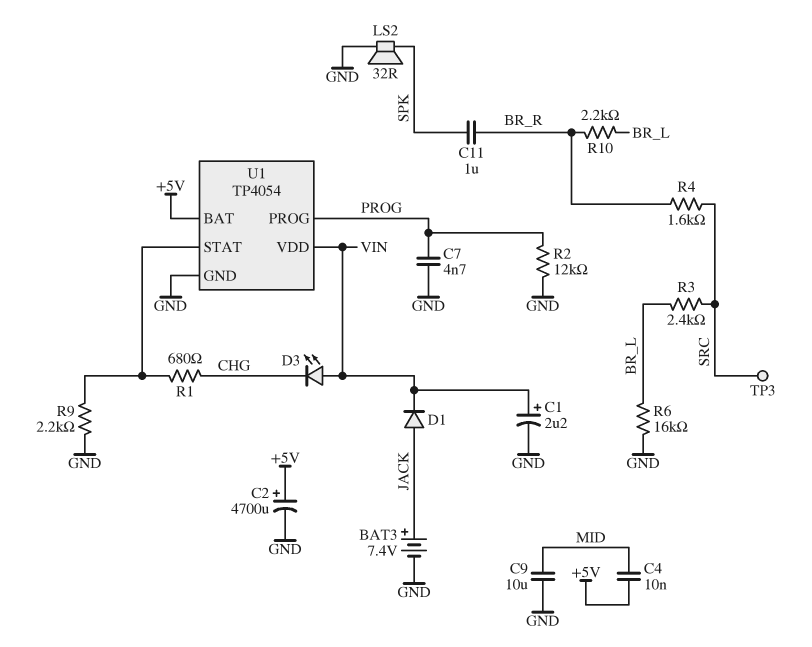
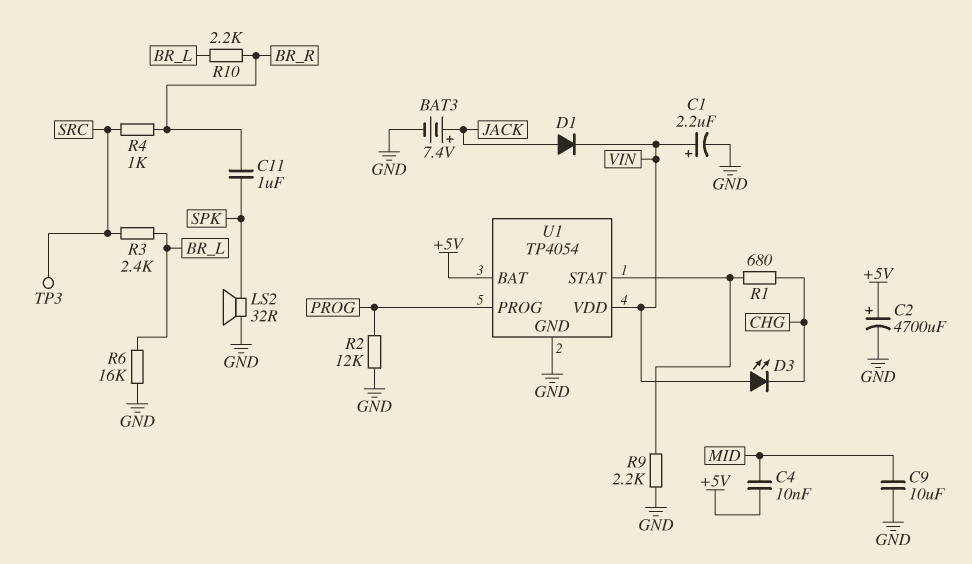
C7: 4.7nF (GND, PROG) -> none
R4: 1.6k (BR_R, SRC) -> 1k (BR_R, SRC)

